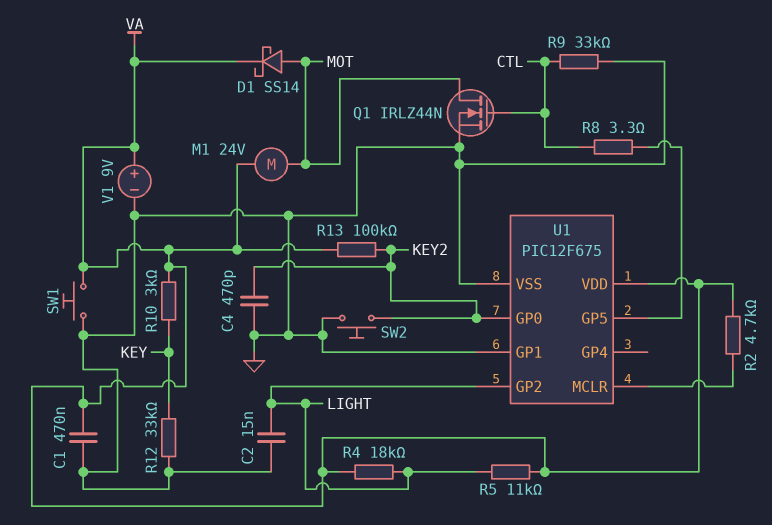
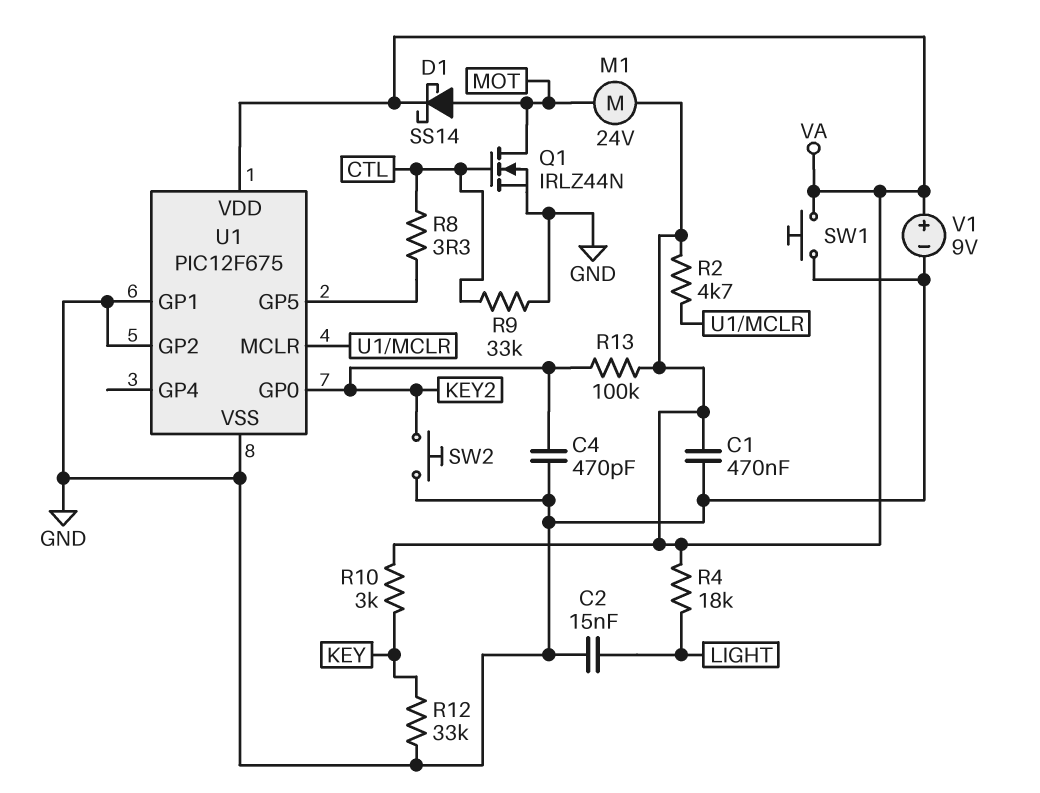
R5: 11k (LIGHT, VA) -> none
U1 pin GP2: LIGHT -> GND

